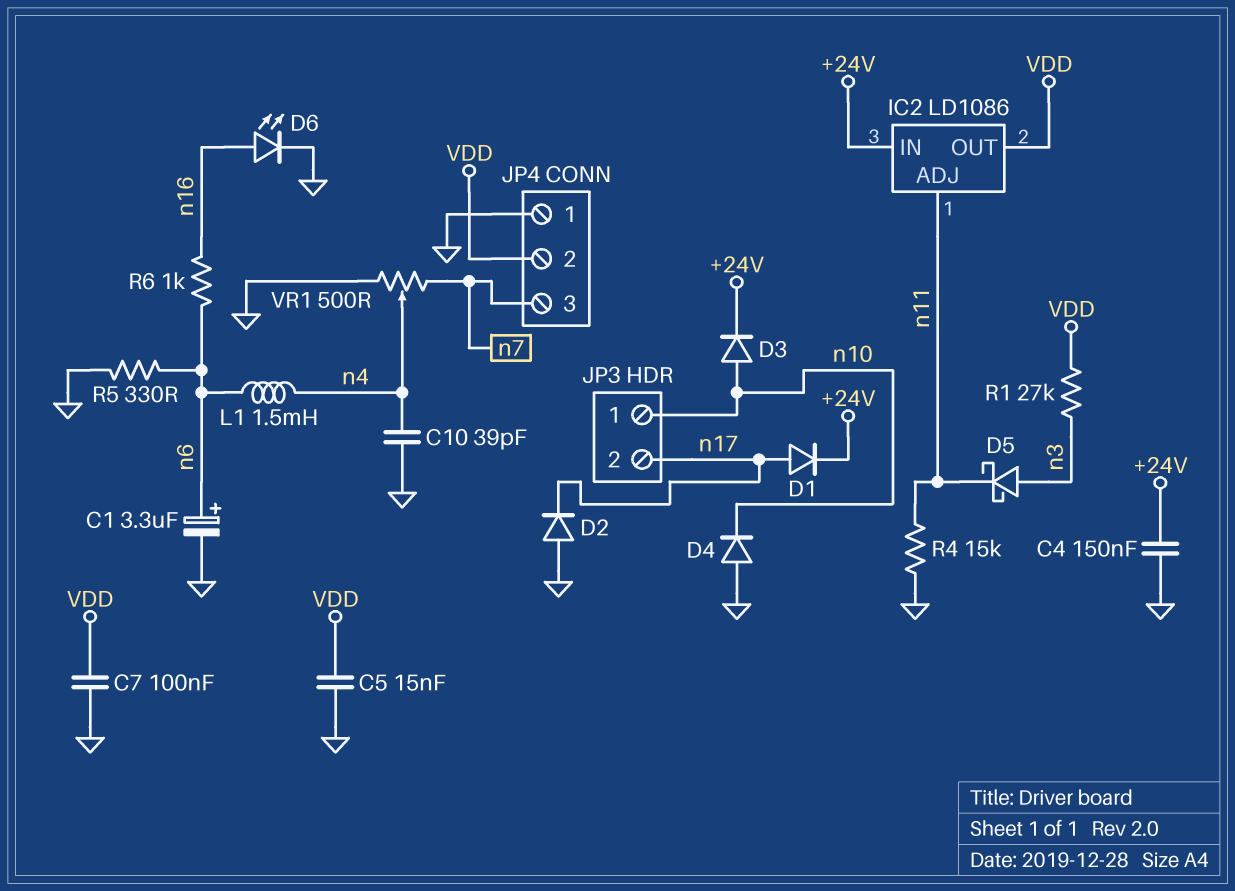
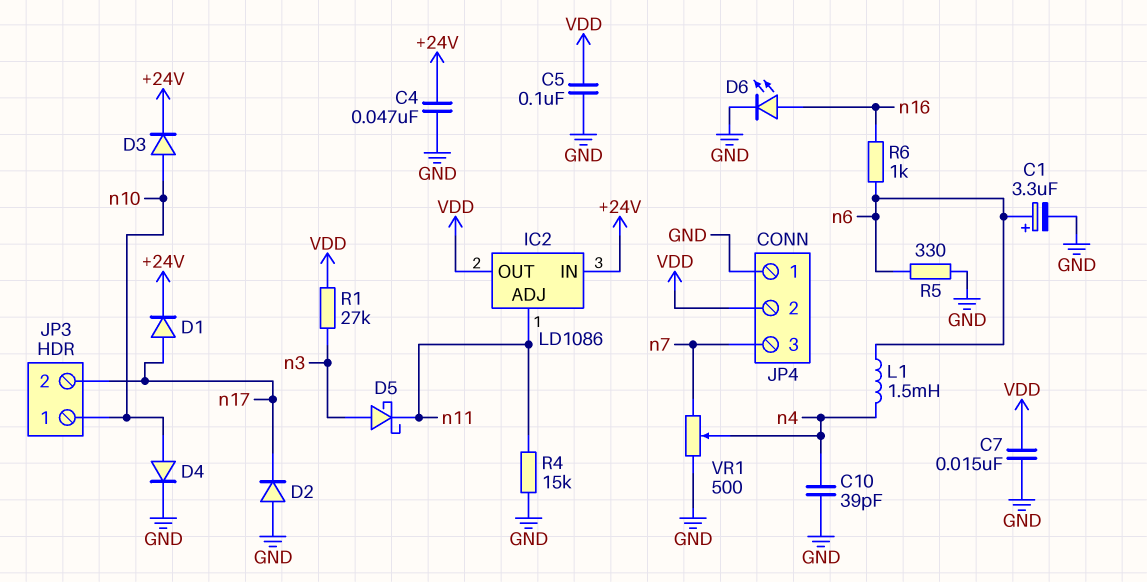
C4: 150nF (+24V, GND) -> 47nF (+24V, GND)
C5: 15nF (GND, VDD) -> 100nF (GND, VDD)
C7: 100nF (GND, VDD) -> 15nF (GND, VDD)
D4: diode (A GND, K n10) -> diode (A n10, K GND)

